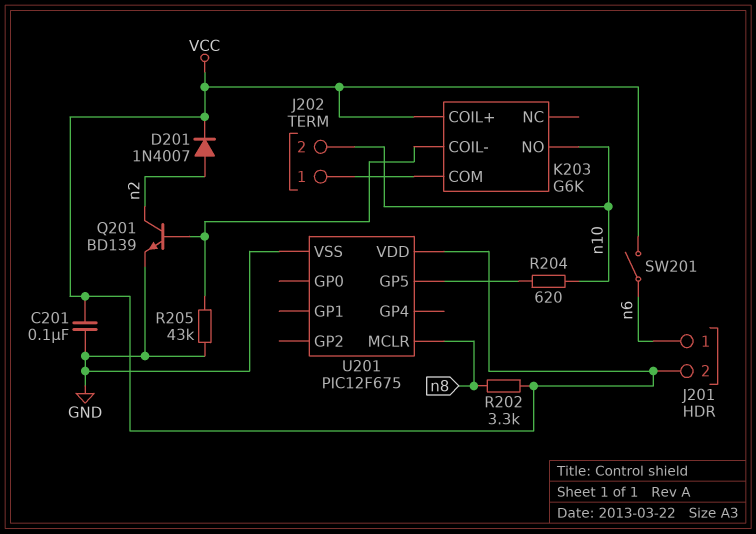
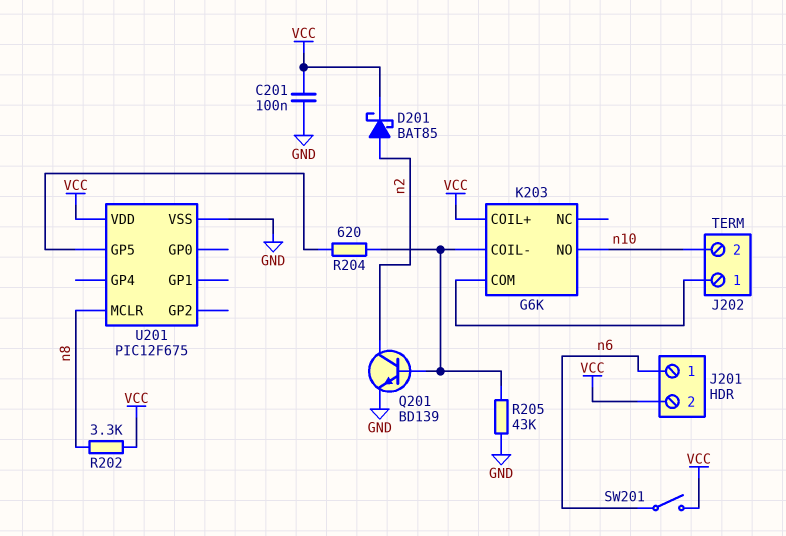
D201: diode 1N4007 (A n2, K VCC) -> schottky BAT85 (A n2, K VCC)
R204: 620 (U201/GP5, n10) -> 620 (K203/COIL-, U201/GP5)

